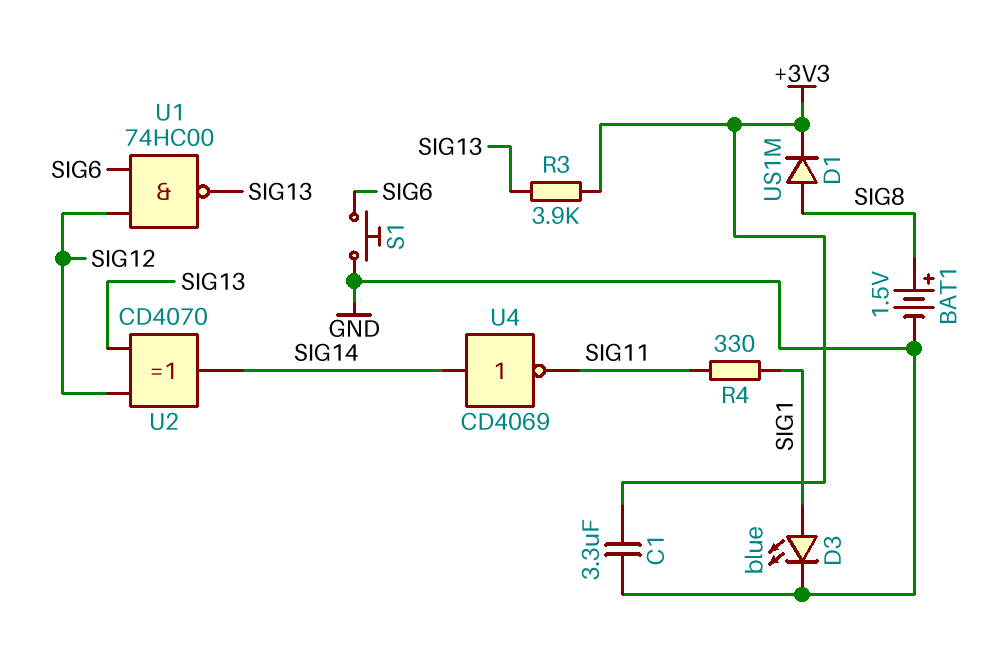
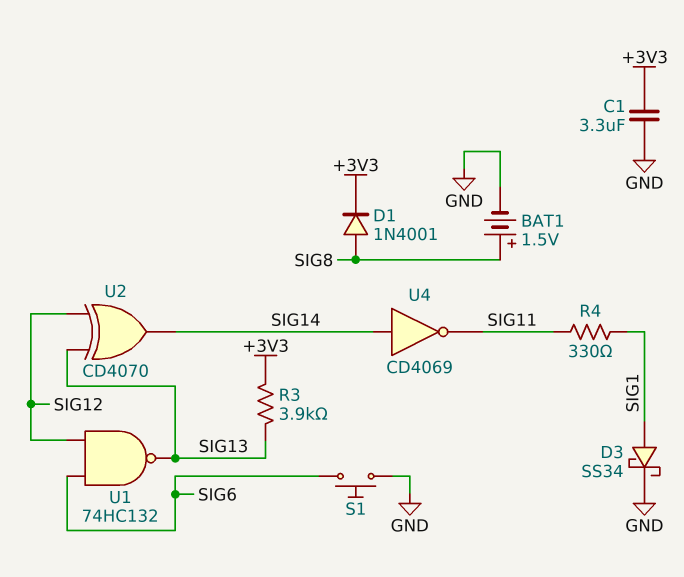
D1: diode US1M (A SIG8, K +3V3) -> diode 1N4001 (A SIG8, K +3V3)
D3: LED blue (A SIG1, K GND) -> schottky SS34 (A SIG1, K GND)
U1: NAND 74HC00 (in SIG6, in SIG12, out SIG13) -> NAND 74HC132 (in SIG6, in SIG12, out SIG13)

